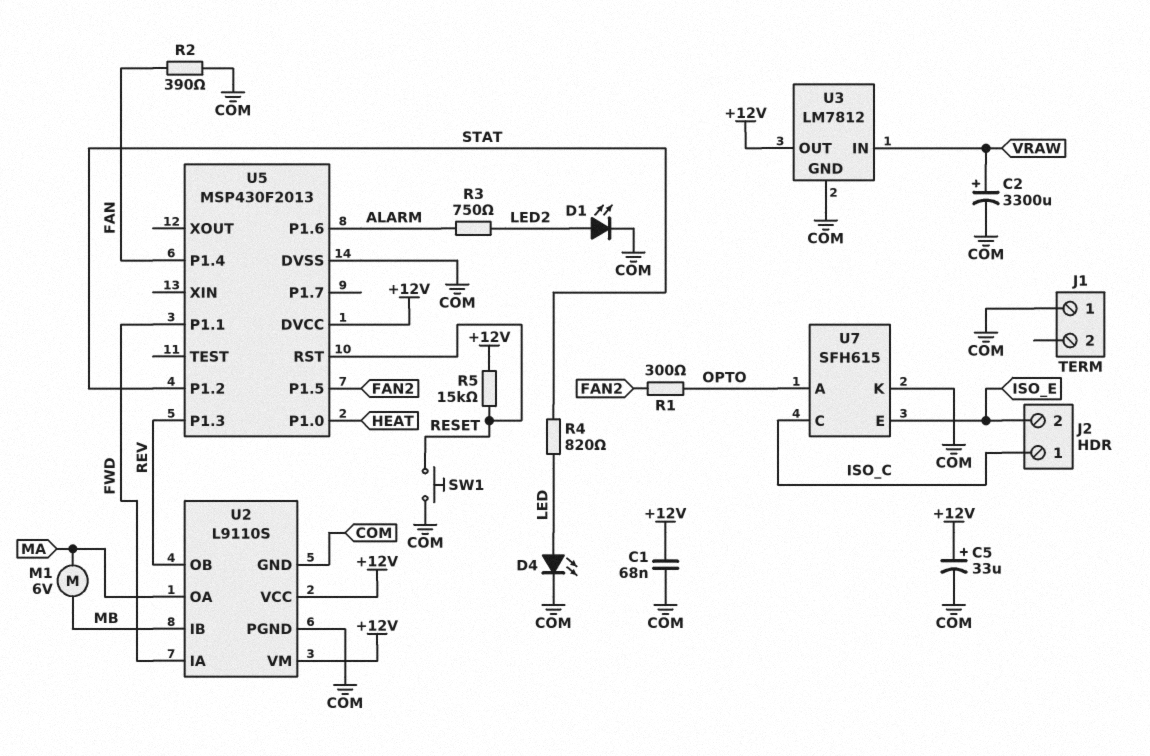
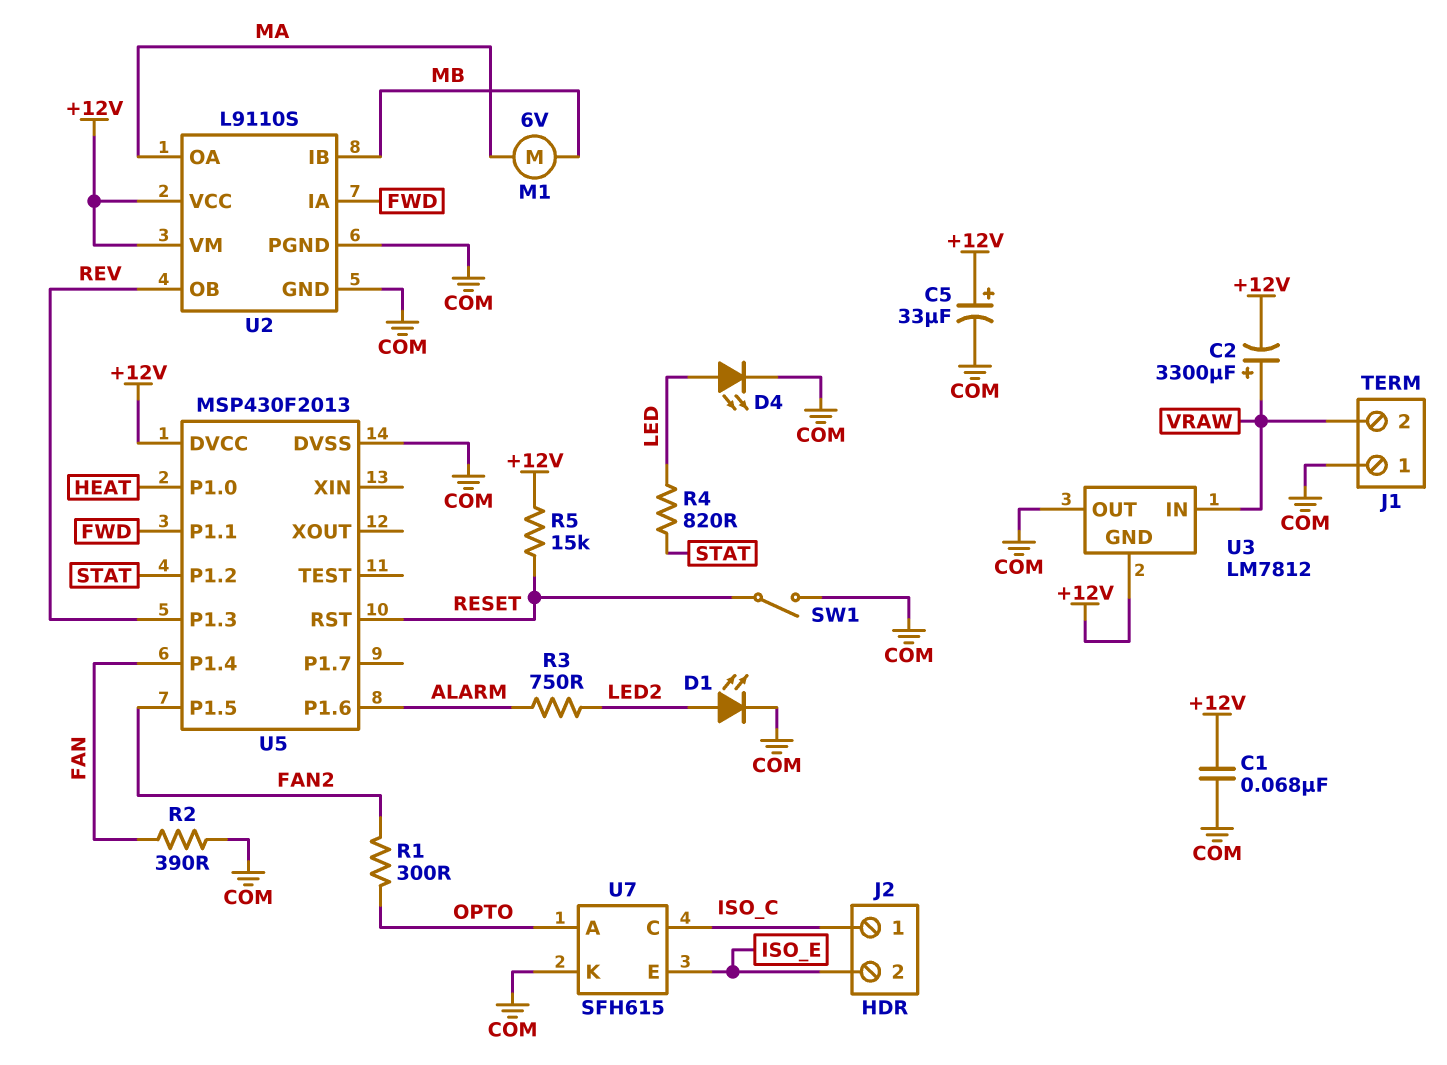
C2: 3300uF (plus VRAW, minus COM) -> 3300uF (plus VRAW, minus +12V)
J1 pin 2: none -> VRAW
SW1: button (COM, RESET) -> switch (COM, RESET)
U3 pin GND: COM -> +12V
U3 pin OUT: +12V -> COM

